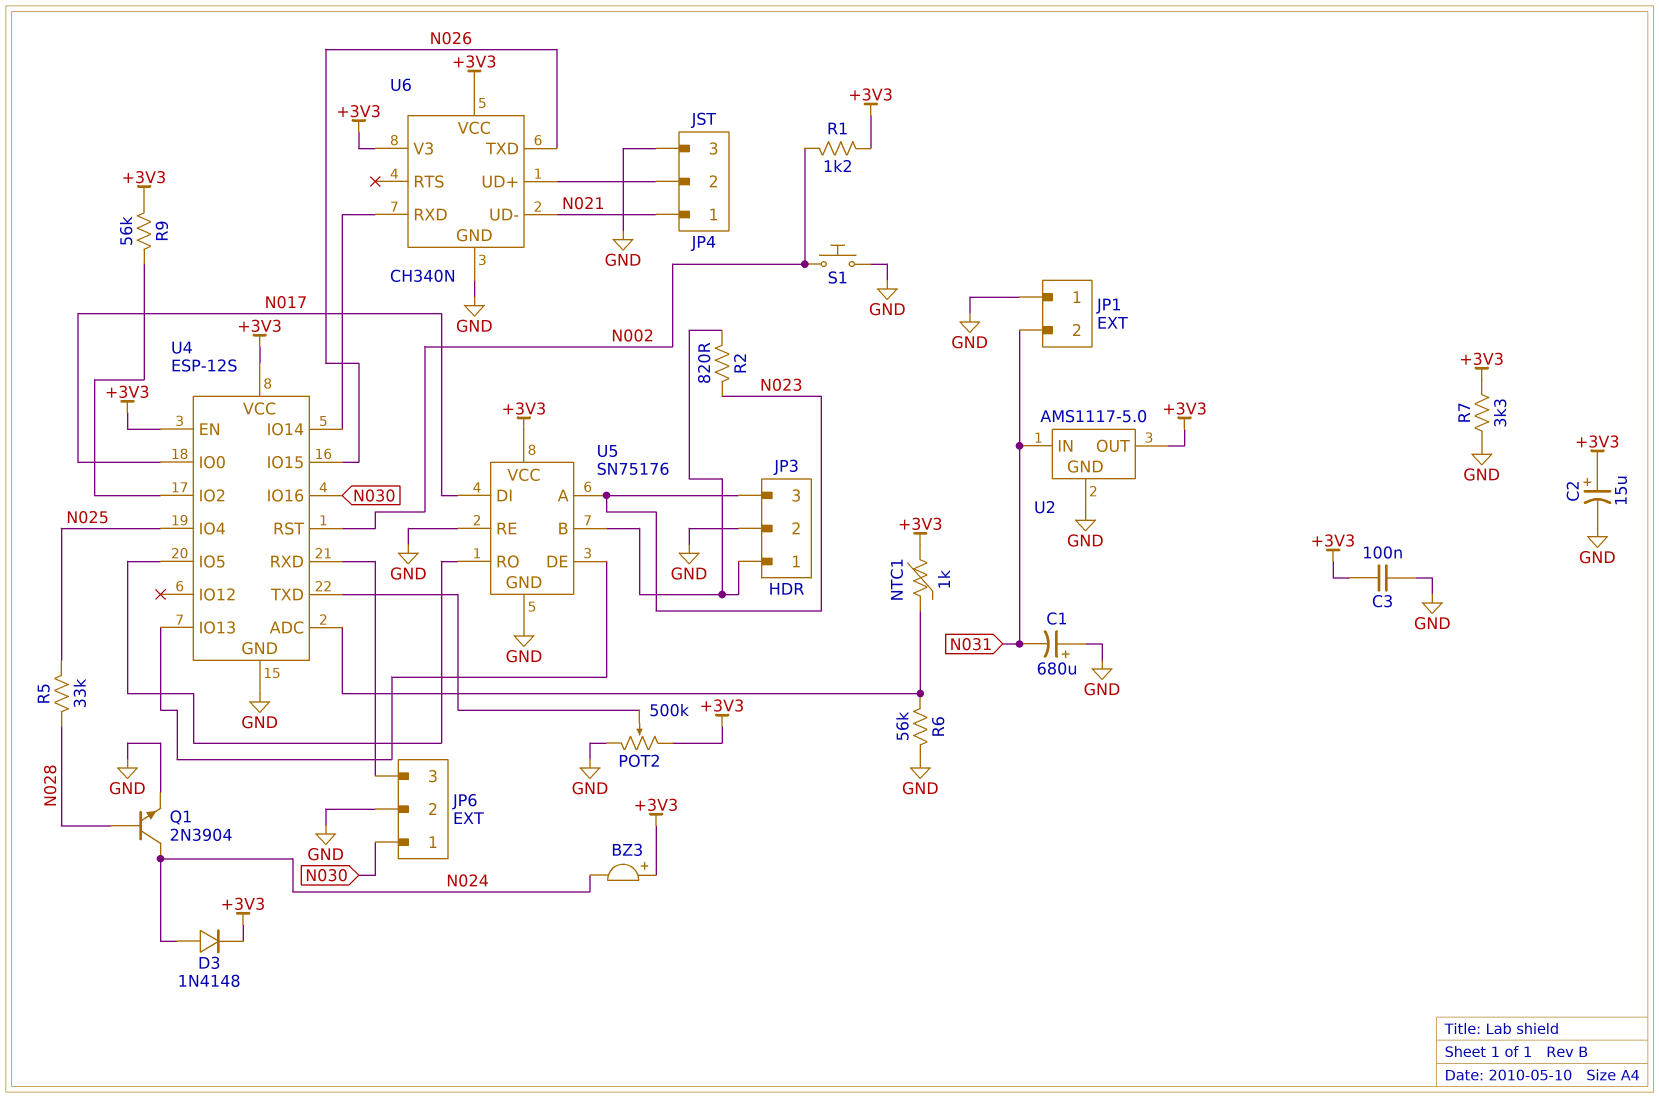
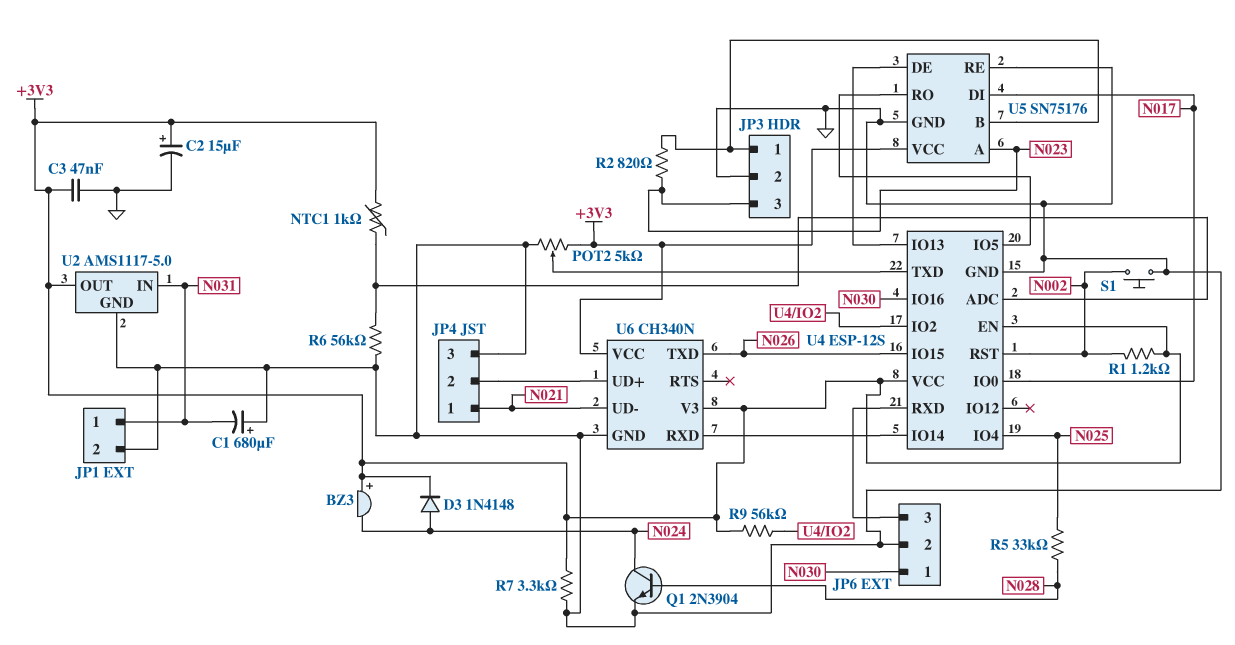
C3: 100nF (+3V3, GND) -> 47nF (+3V3, GND)
JP1 pin 1: GND -> N031
JP1 pin 2: N031 -> GND
POT2: 500k (+3V3, GND, wiper U4/TXD) -> 5k (+3V3, GND, wiper U4/TXD)

